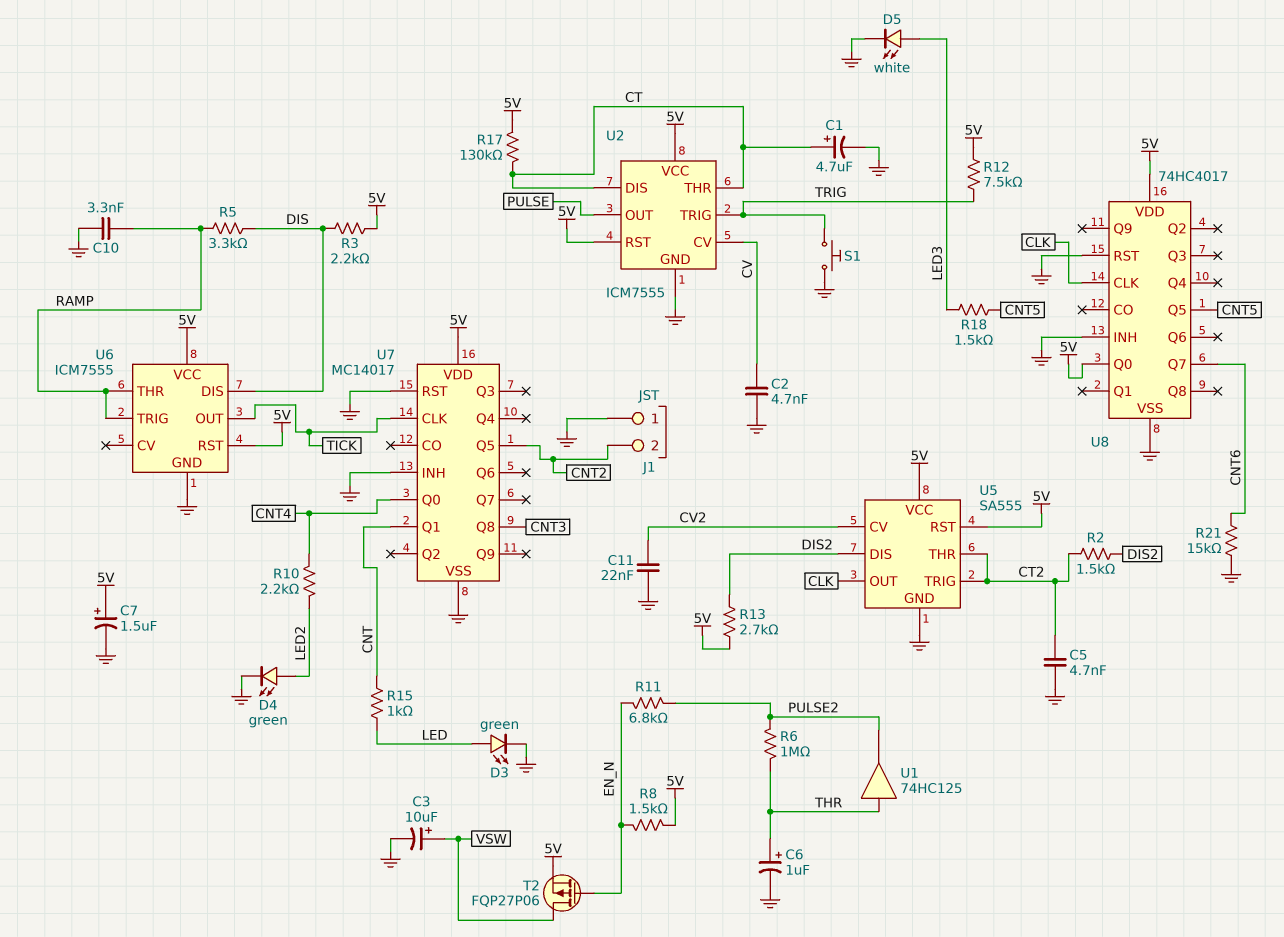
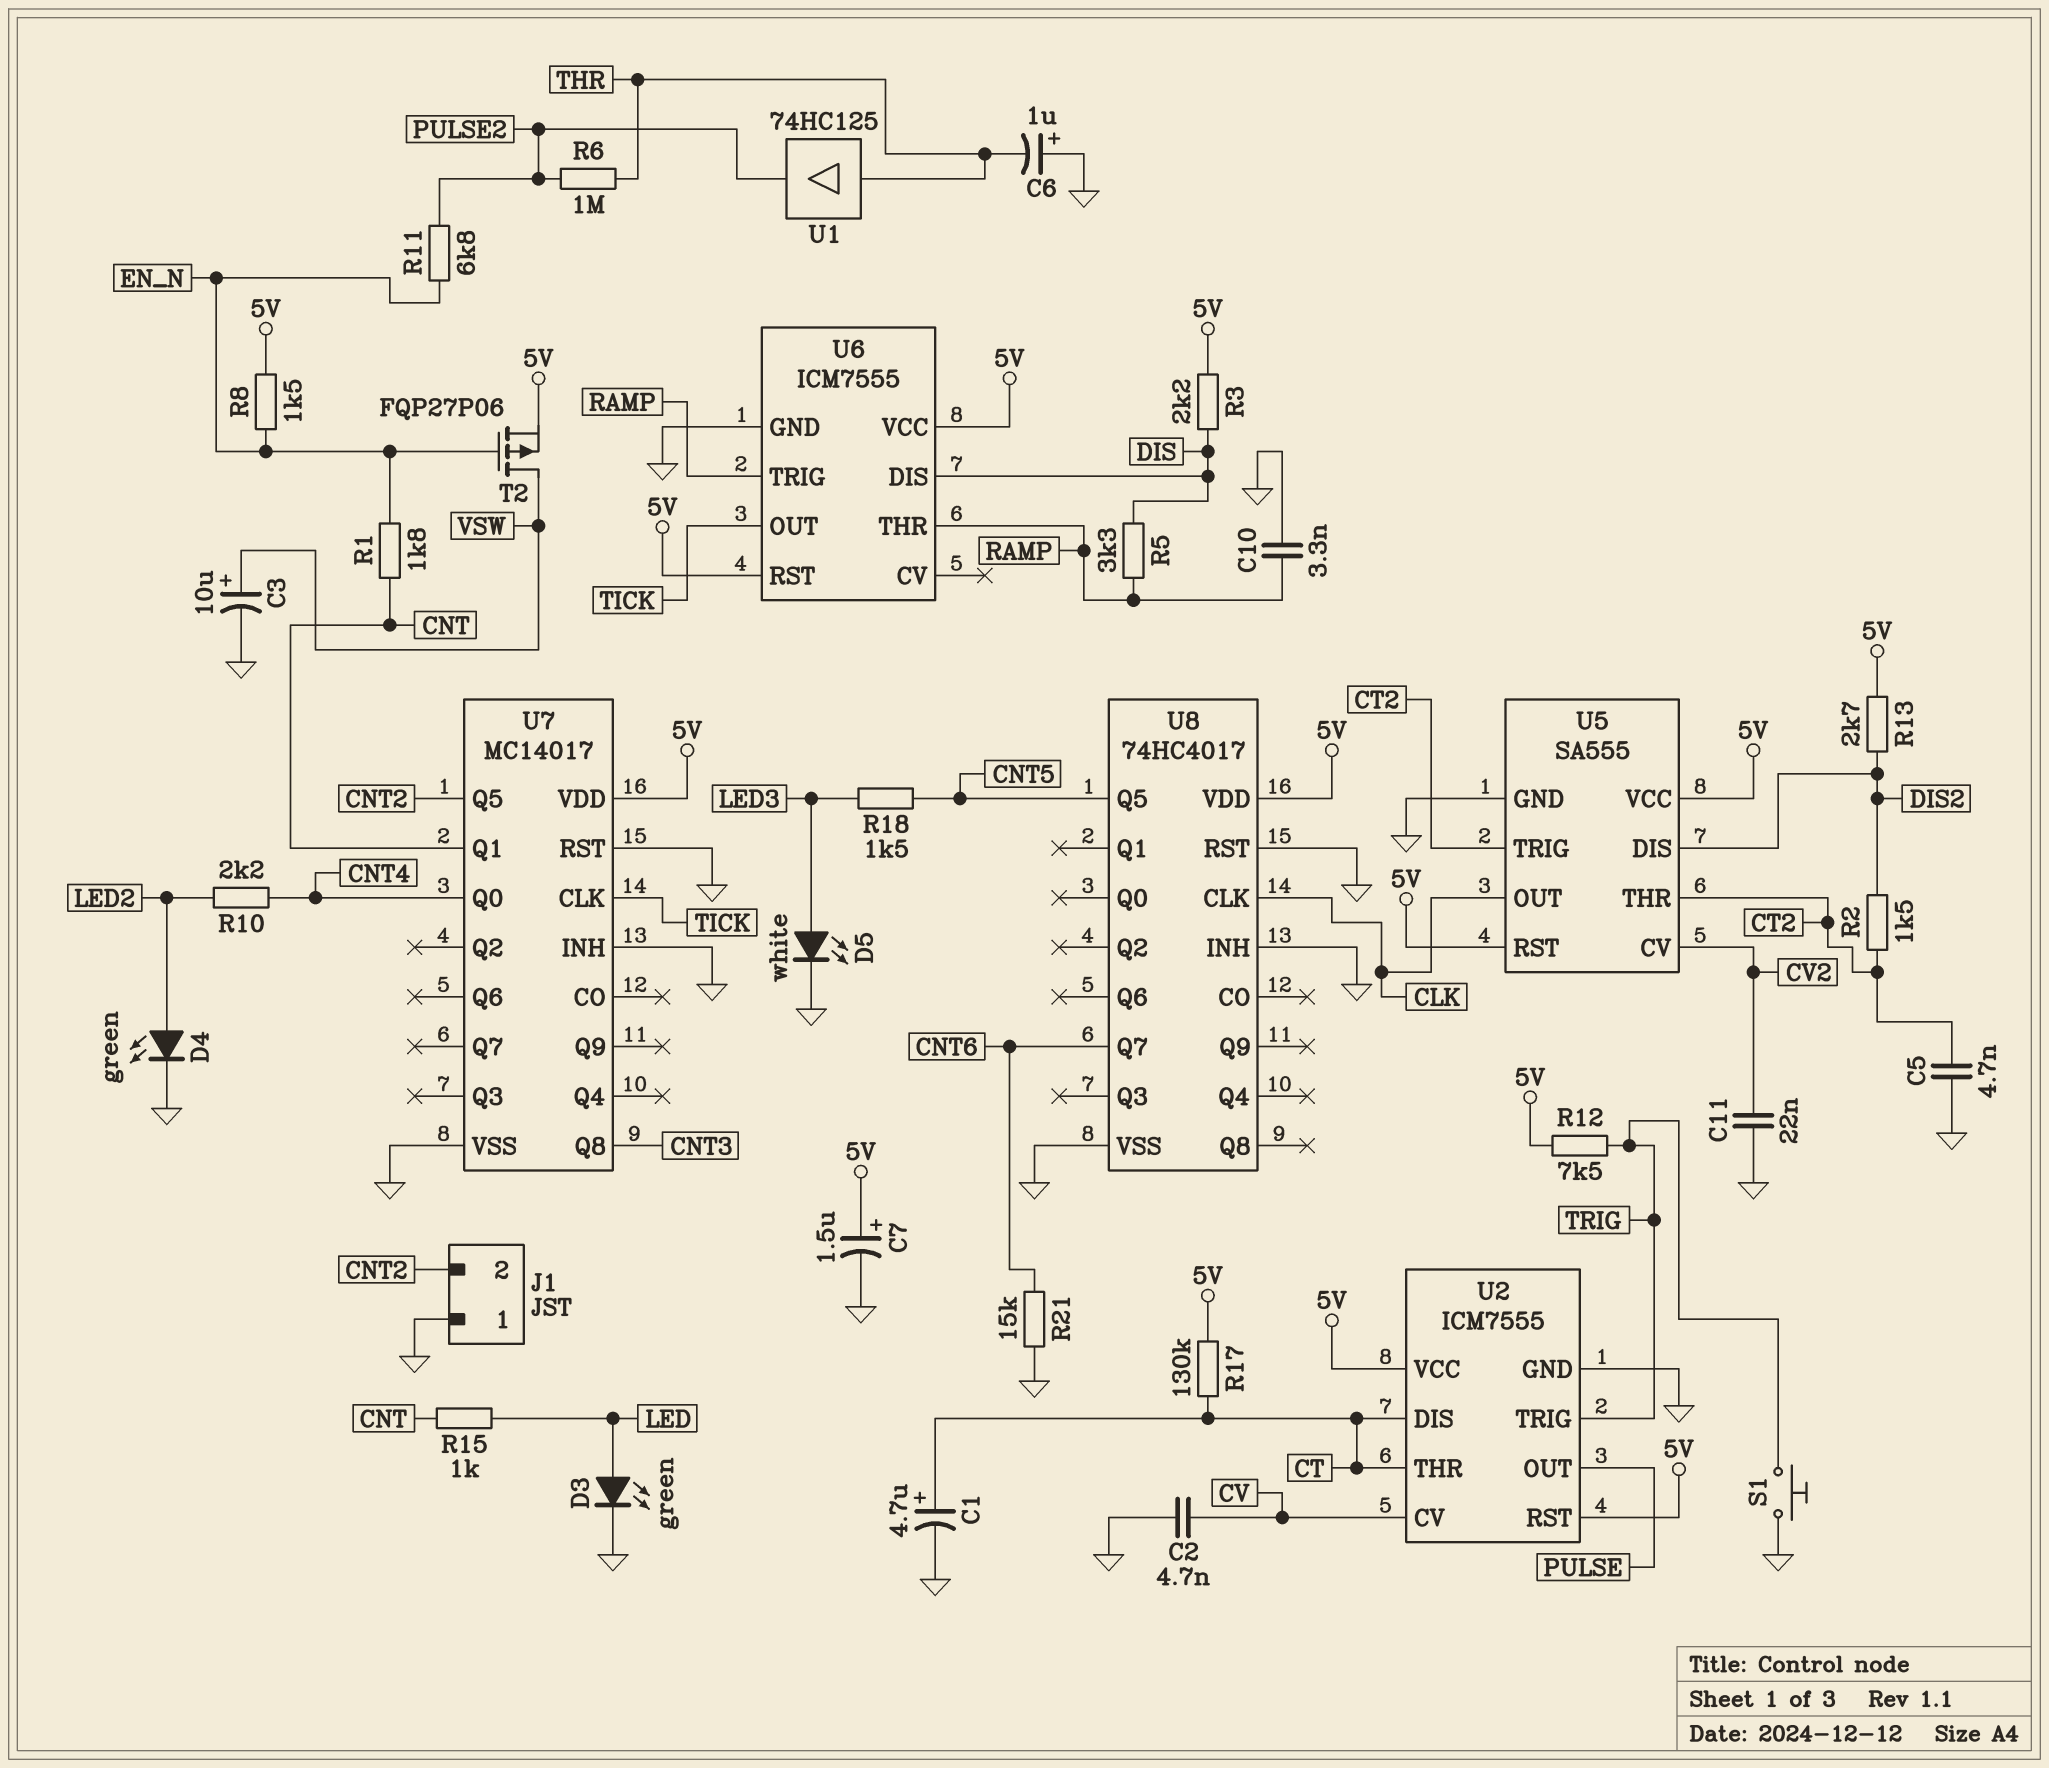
C6: 1uF (plus THR, minus GND) -> 1uF (plus GND, minus THR)
R1: none -> 1.8k (CNT, EN_N)
U8 pin Q0: 5V -> none

